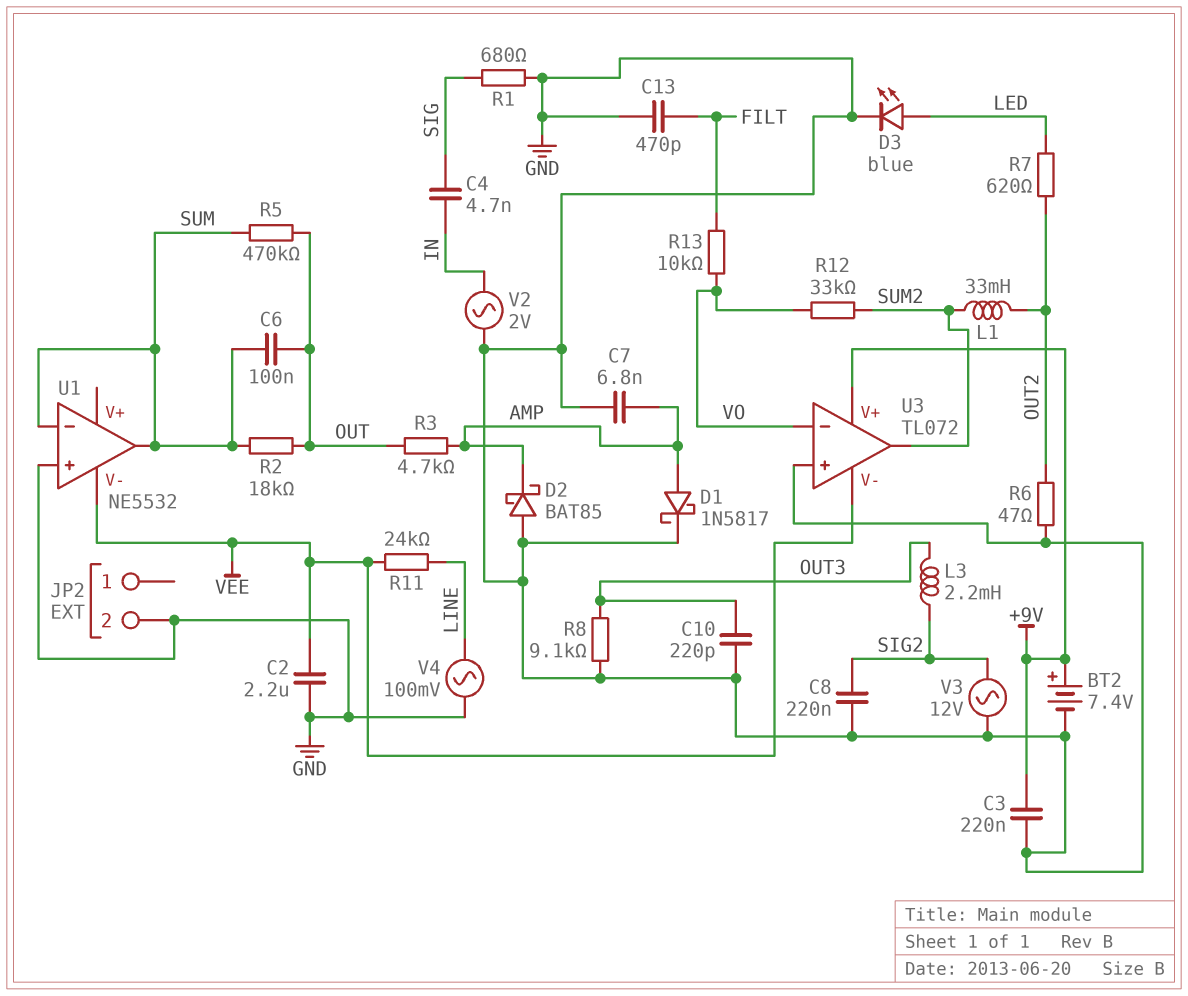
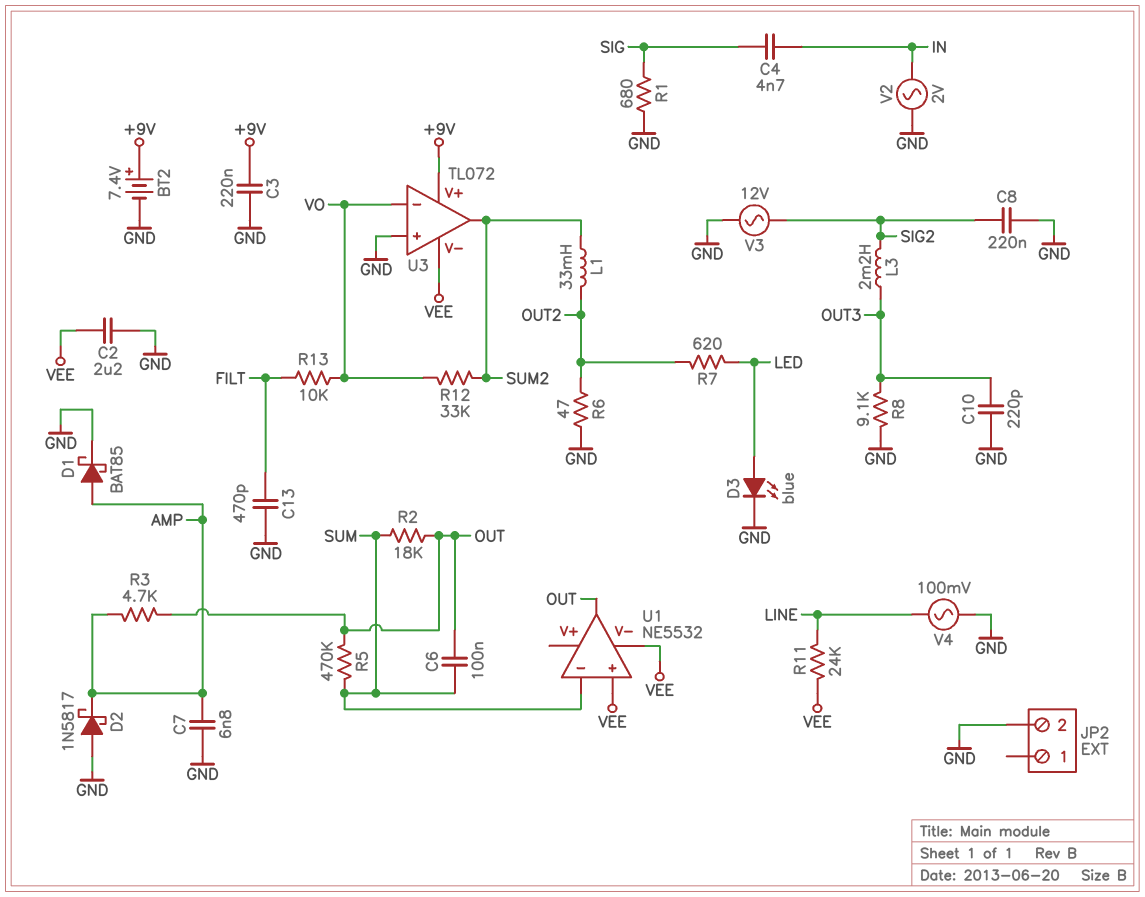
D1: schottky 1N5817 (A AMP, K GND) -> schottky BAT85 (A AMP, K GND)
D2: schottky BAT85 (A GND, K AMP) -> schottky 1N5817 (A GND, K AMP)
U1 pin in+: GND -> VEE
U1 pin out: SUM -> OUT

